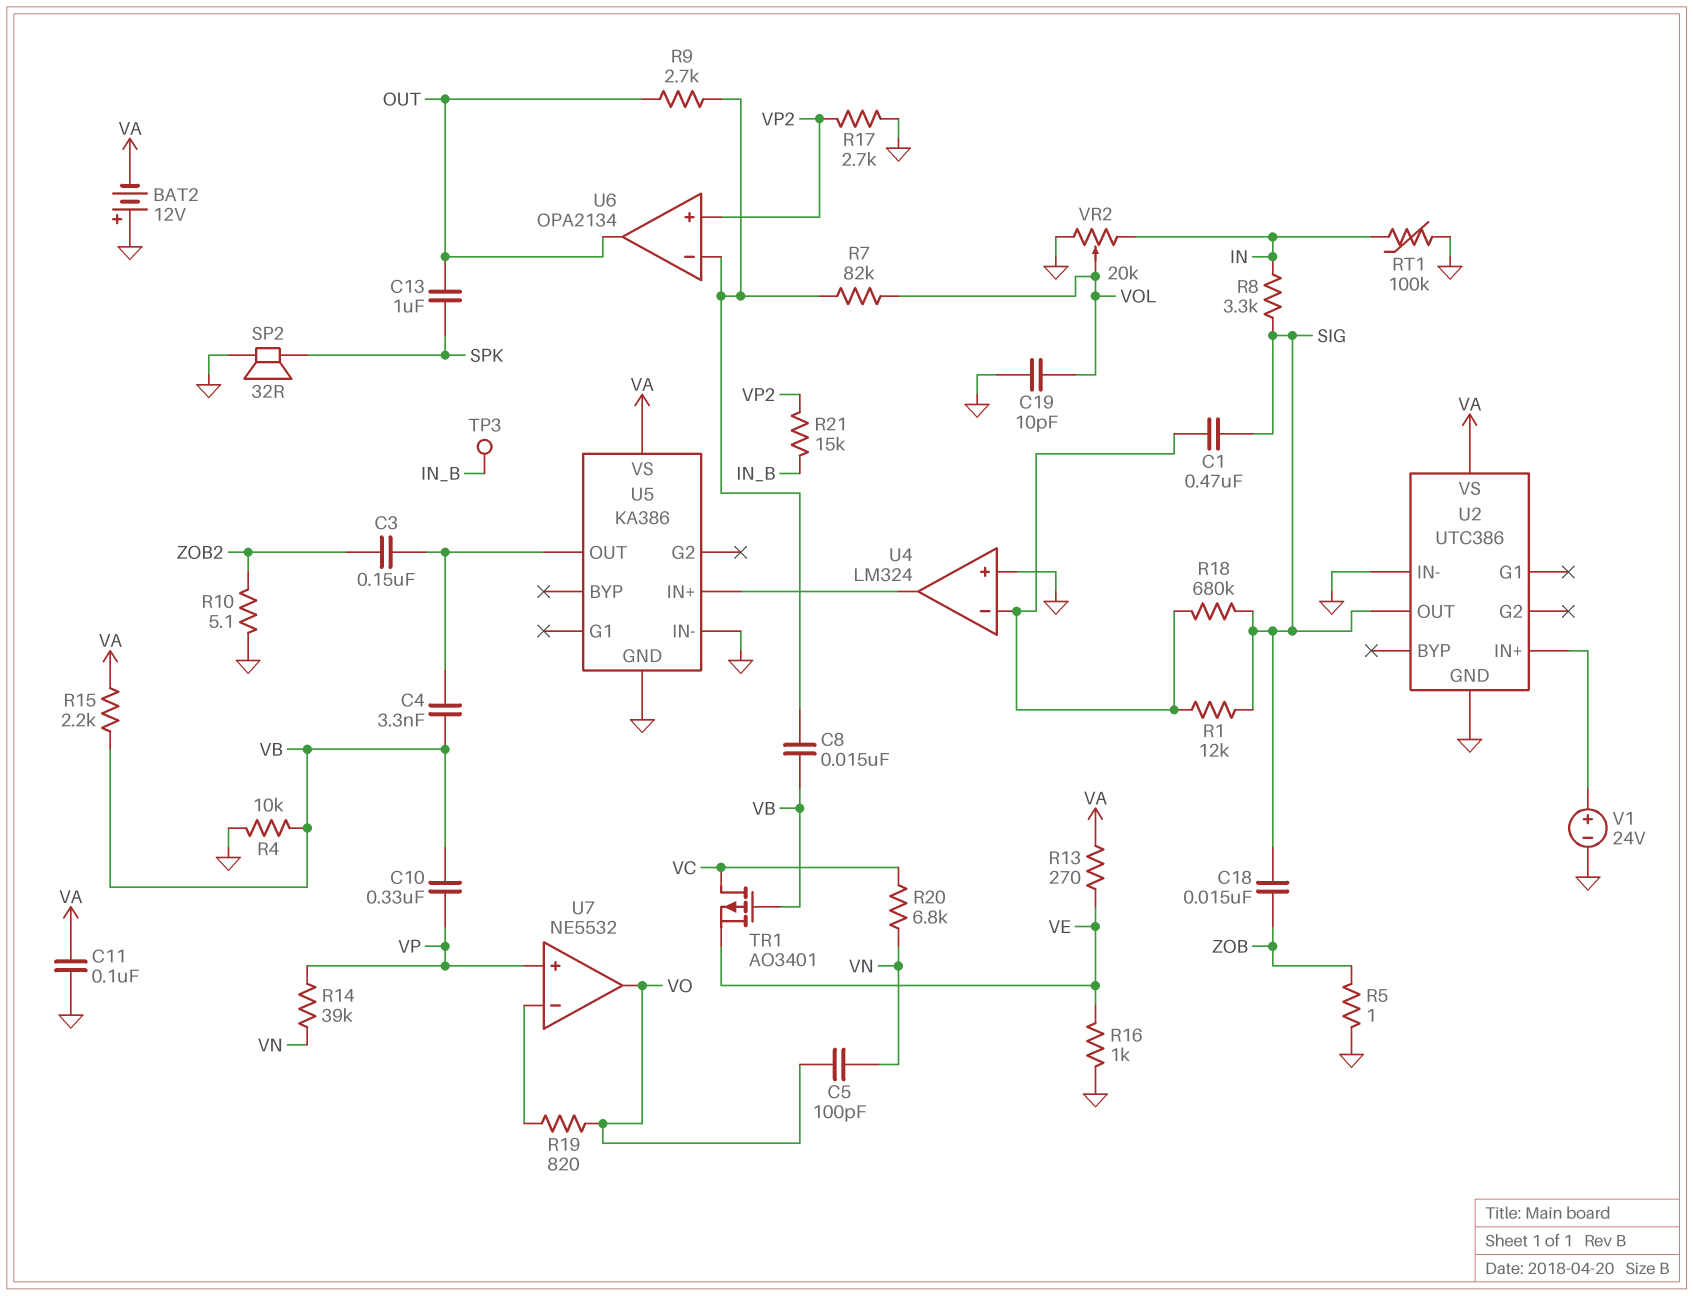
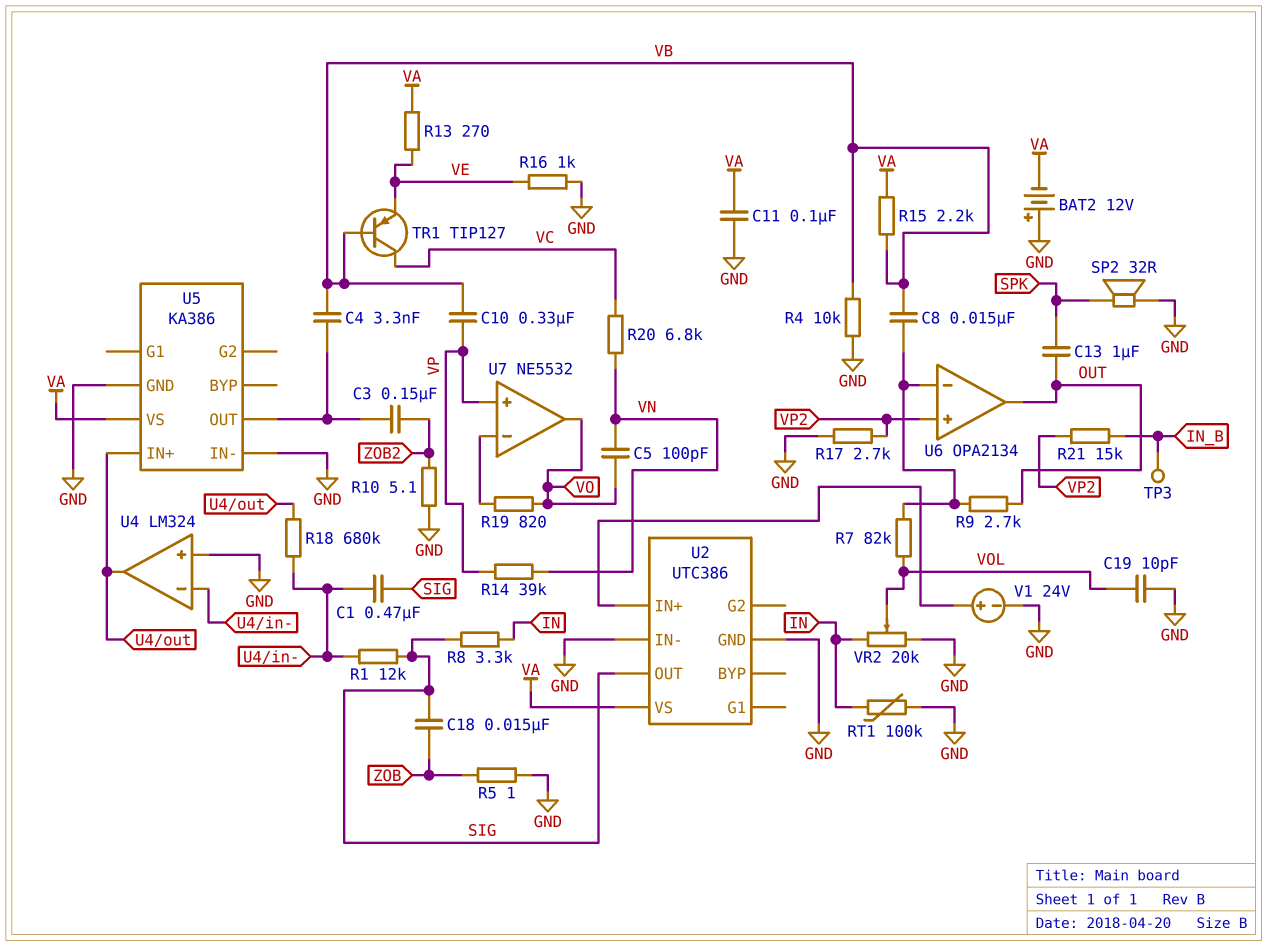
R18: 680k (SIG, U4/in-) -> 680k (U4/in-, U4/out)
TR1: PMOS AO3401 (G VB, D VC, S VE) -> PNP TIP127 (B VB, C VC, E VE)

